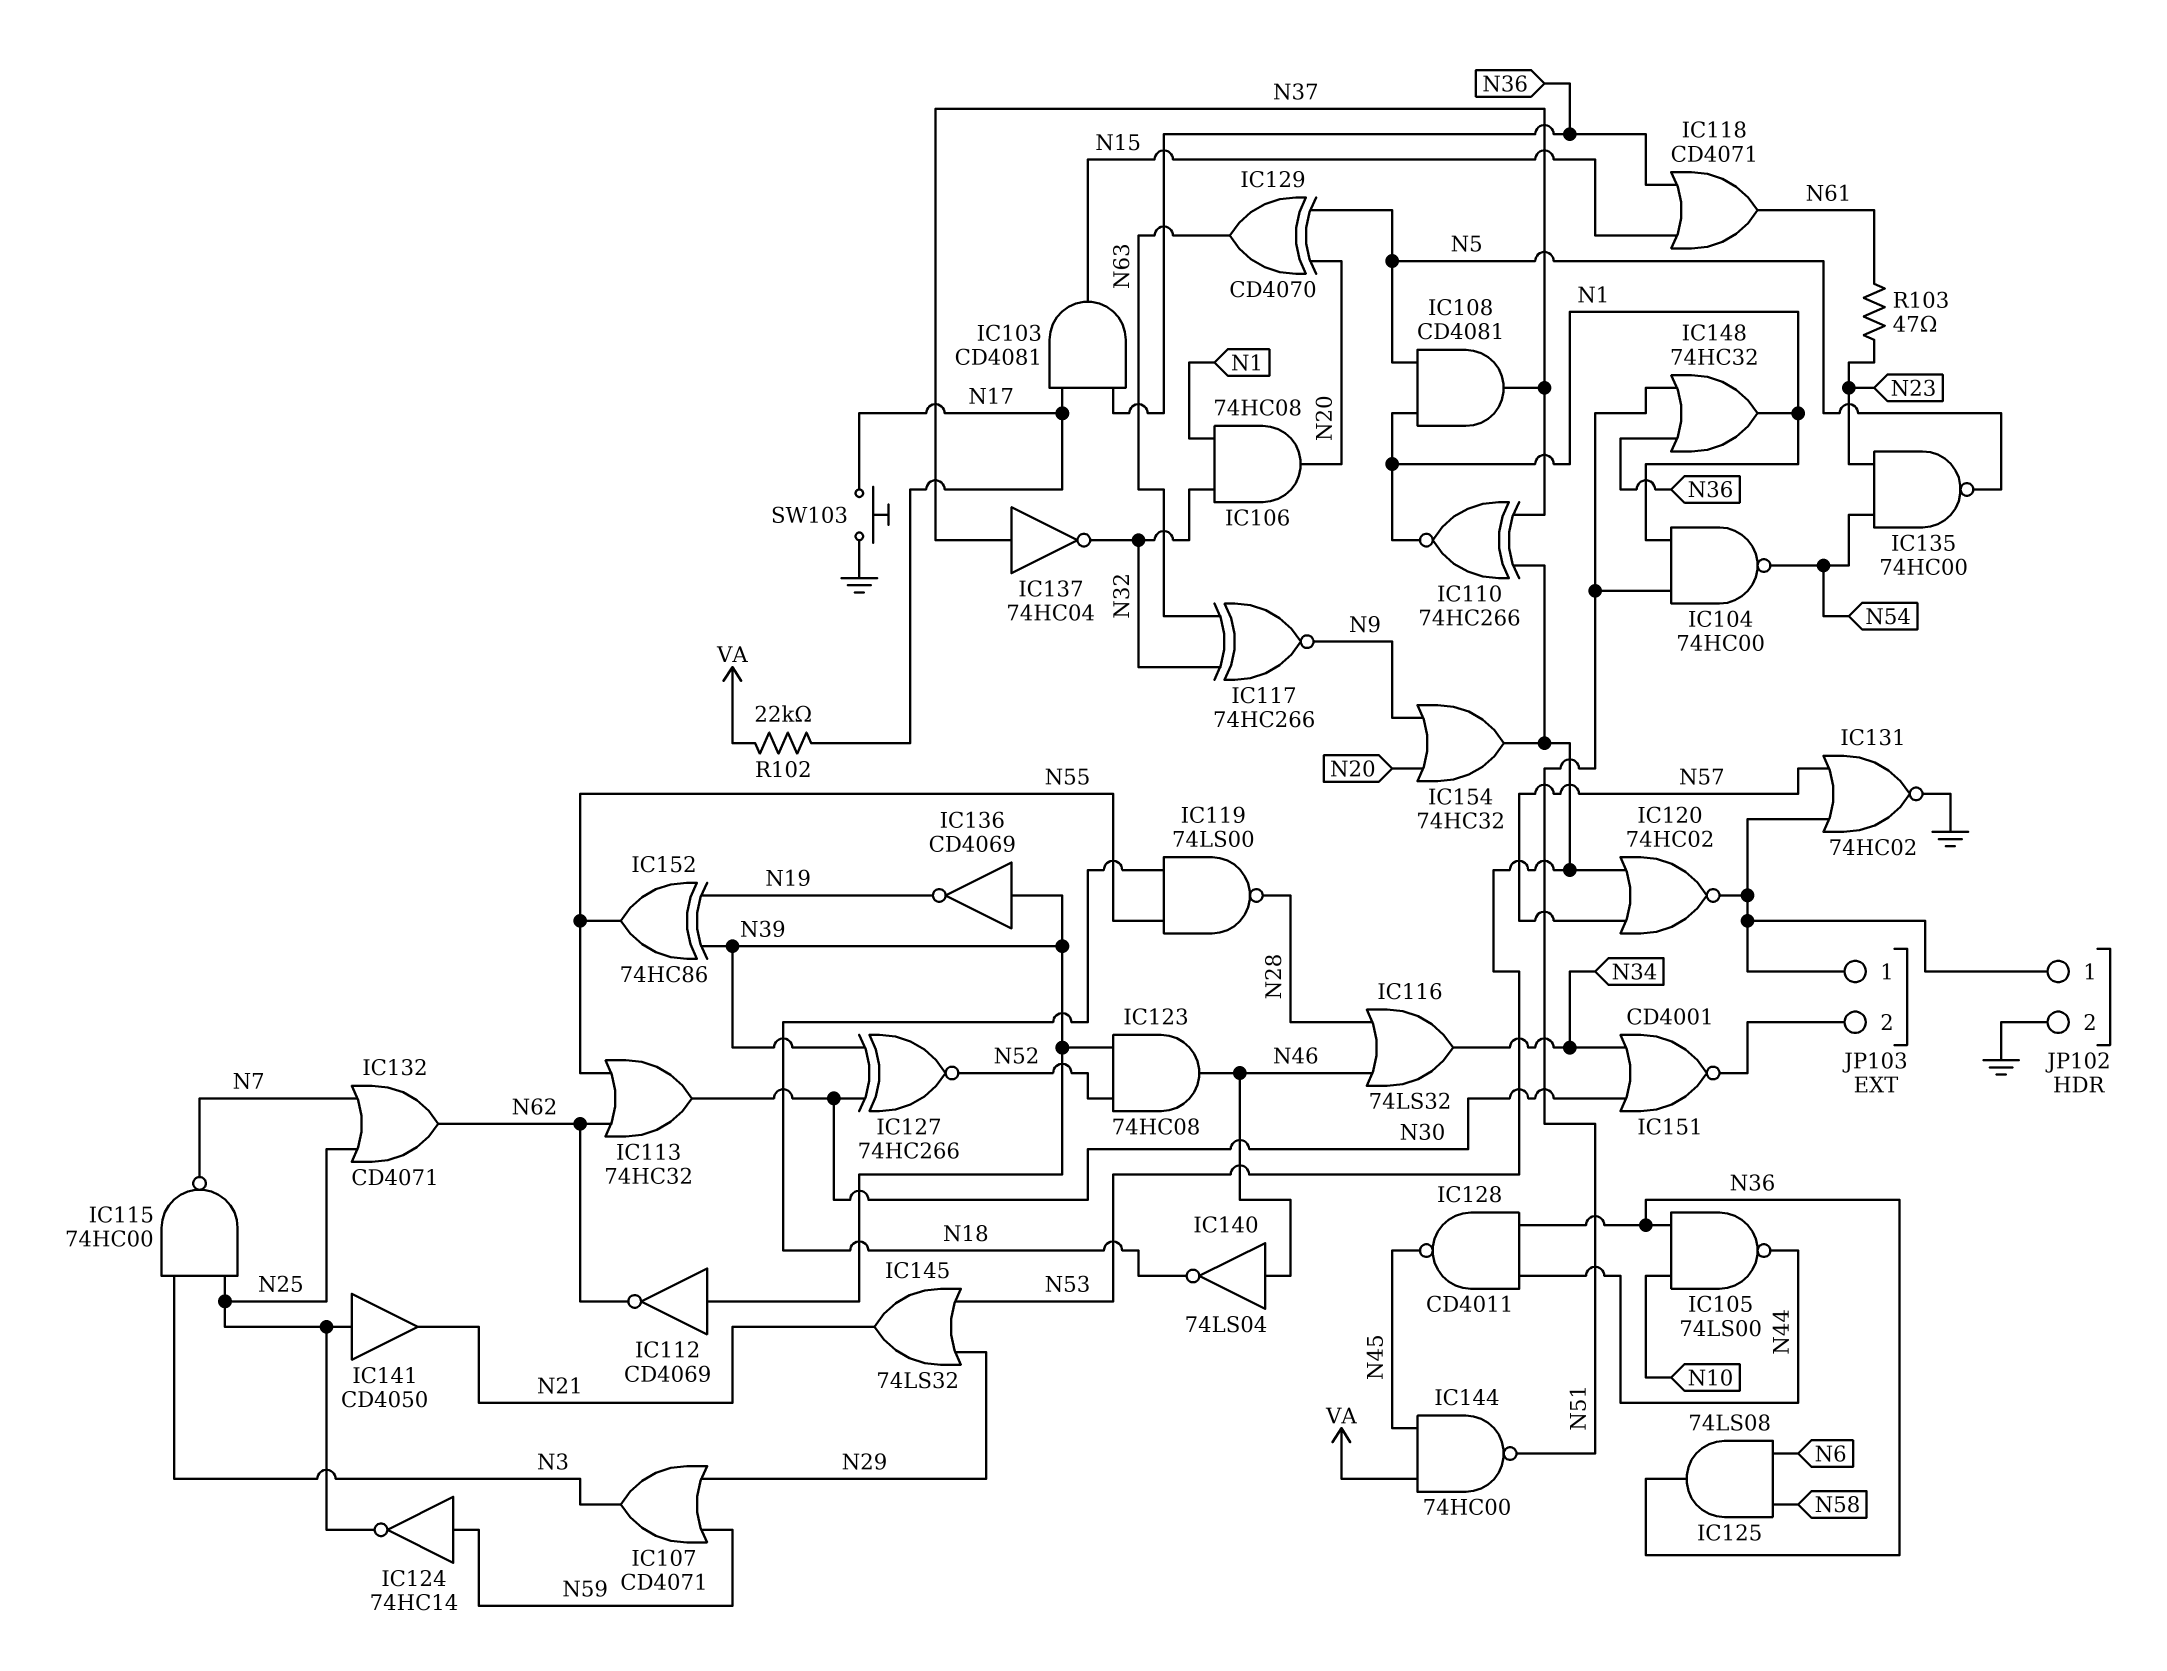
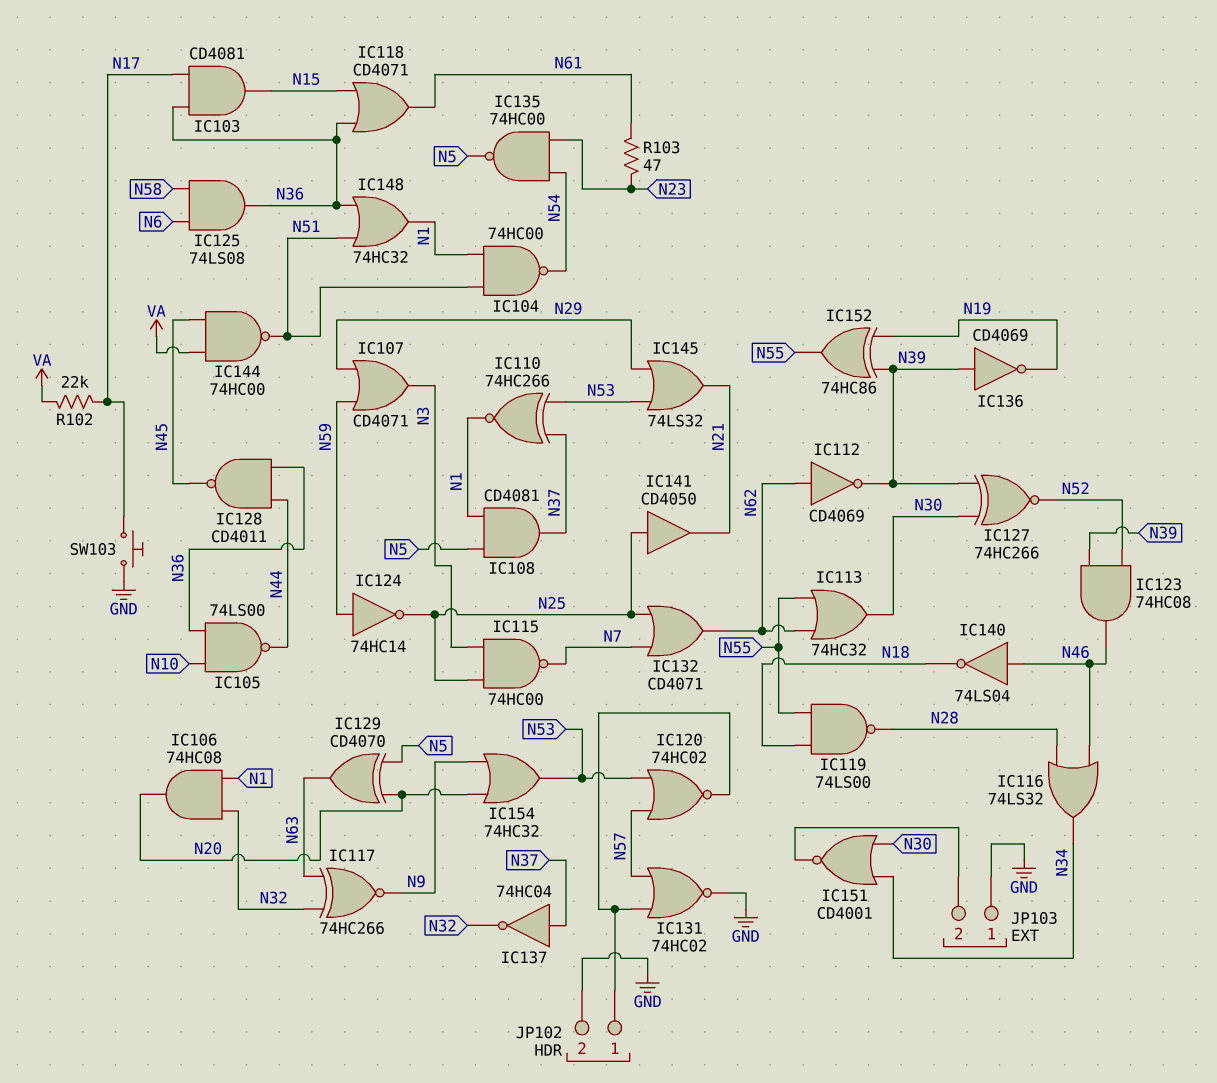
IC112: NOT CD4069 (in N39, out N62) -> NOT CD4069 (in N62, out N39)
JP103 pin 1: JP102/1 -> GND

